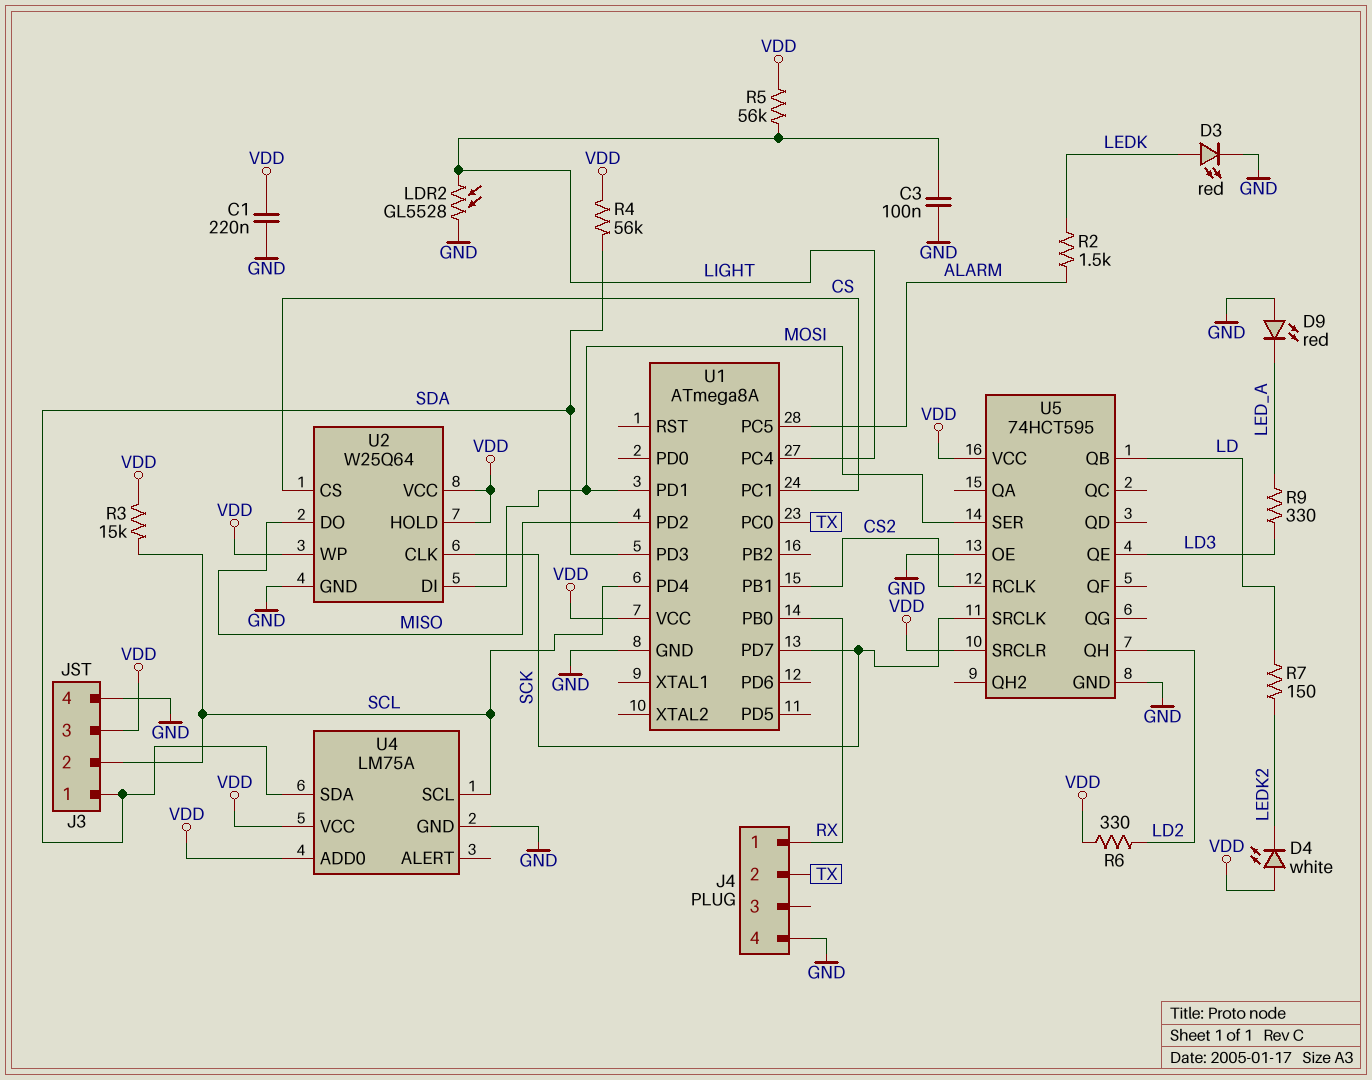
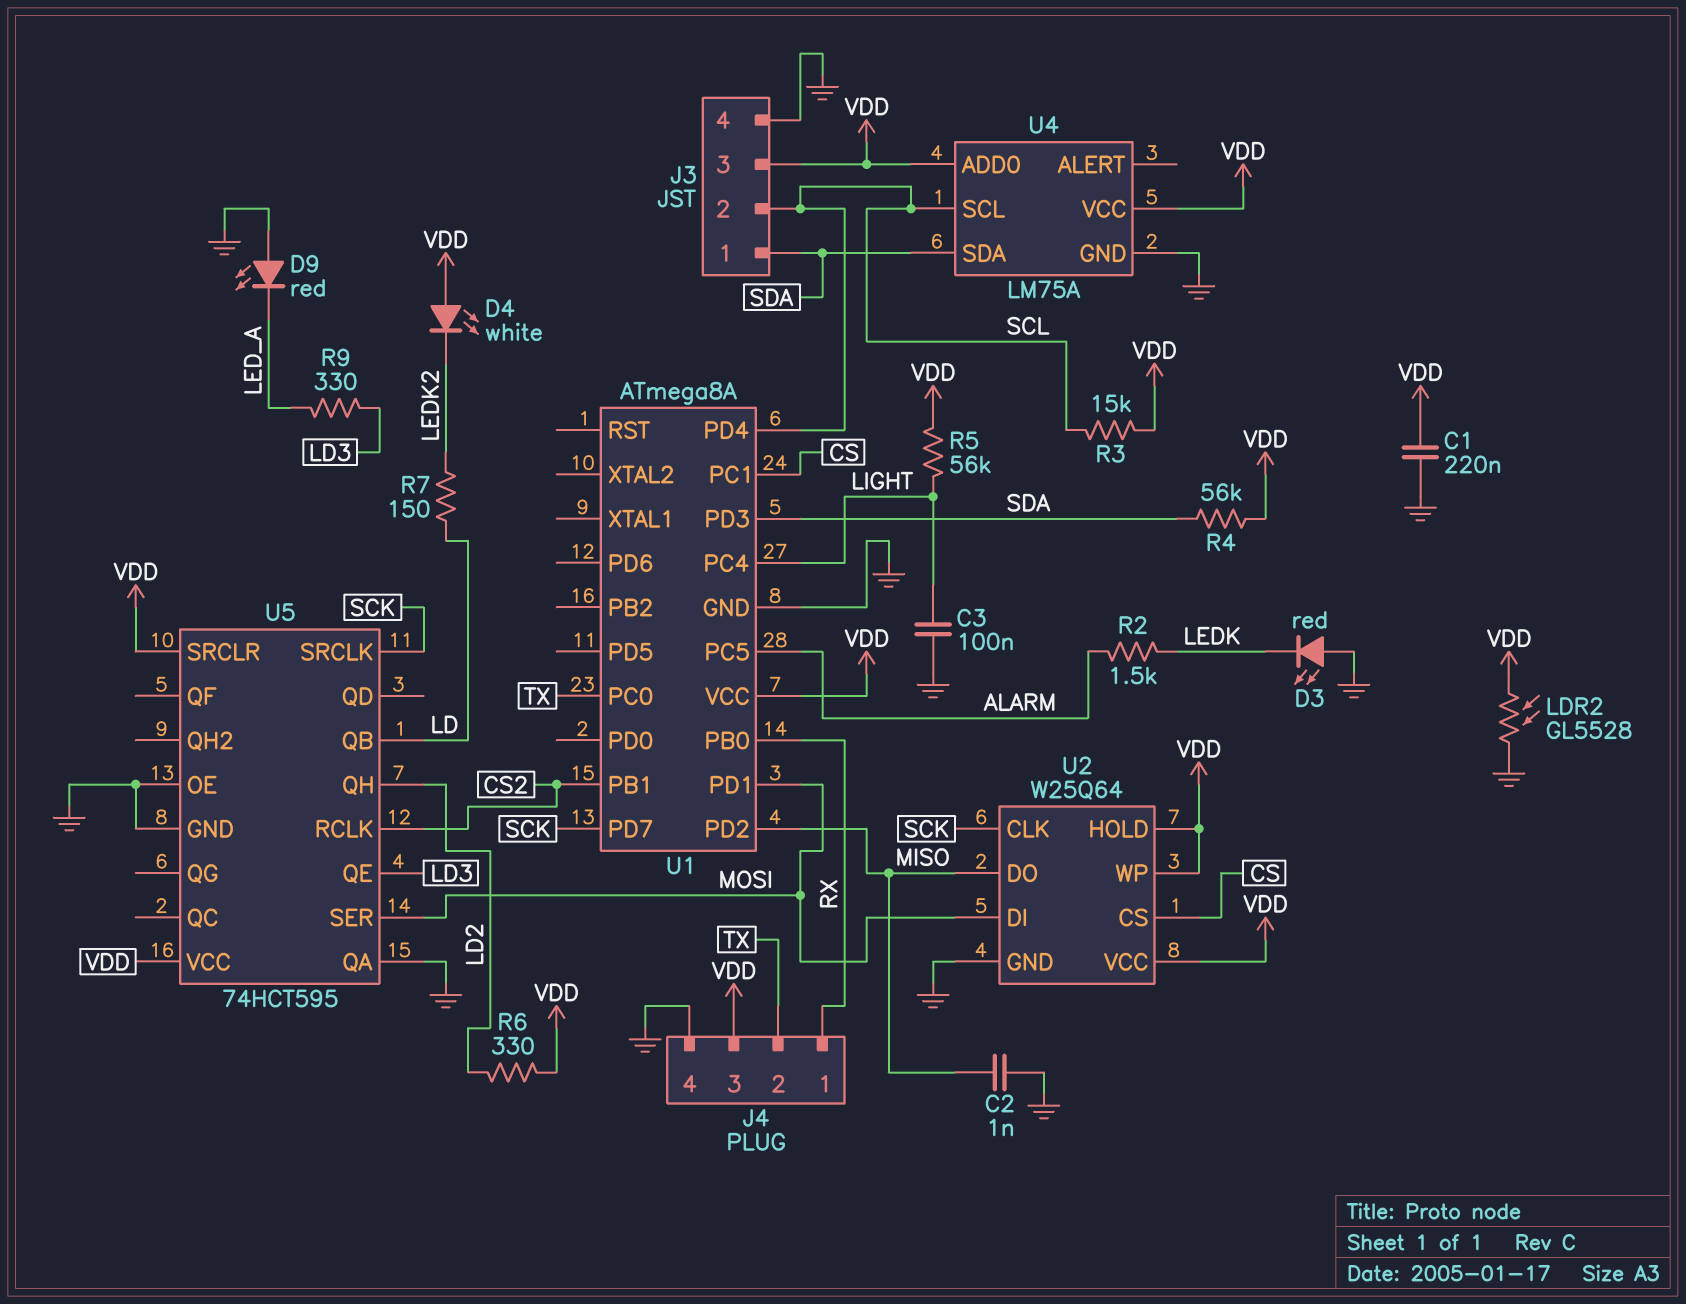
C2: none -> 1nF (GND, MISO)
D3: LED red (A LEDK, K GND) -> LED red (A GND, K LEDK)
J4 pin 3: none -> VDD
LDR2: GL5528 (GND, LIGHT) -> GL5528 (GND, VDD)
U5 pin QA: none -> GND

